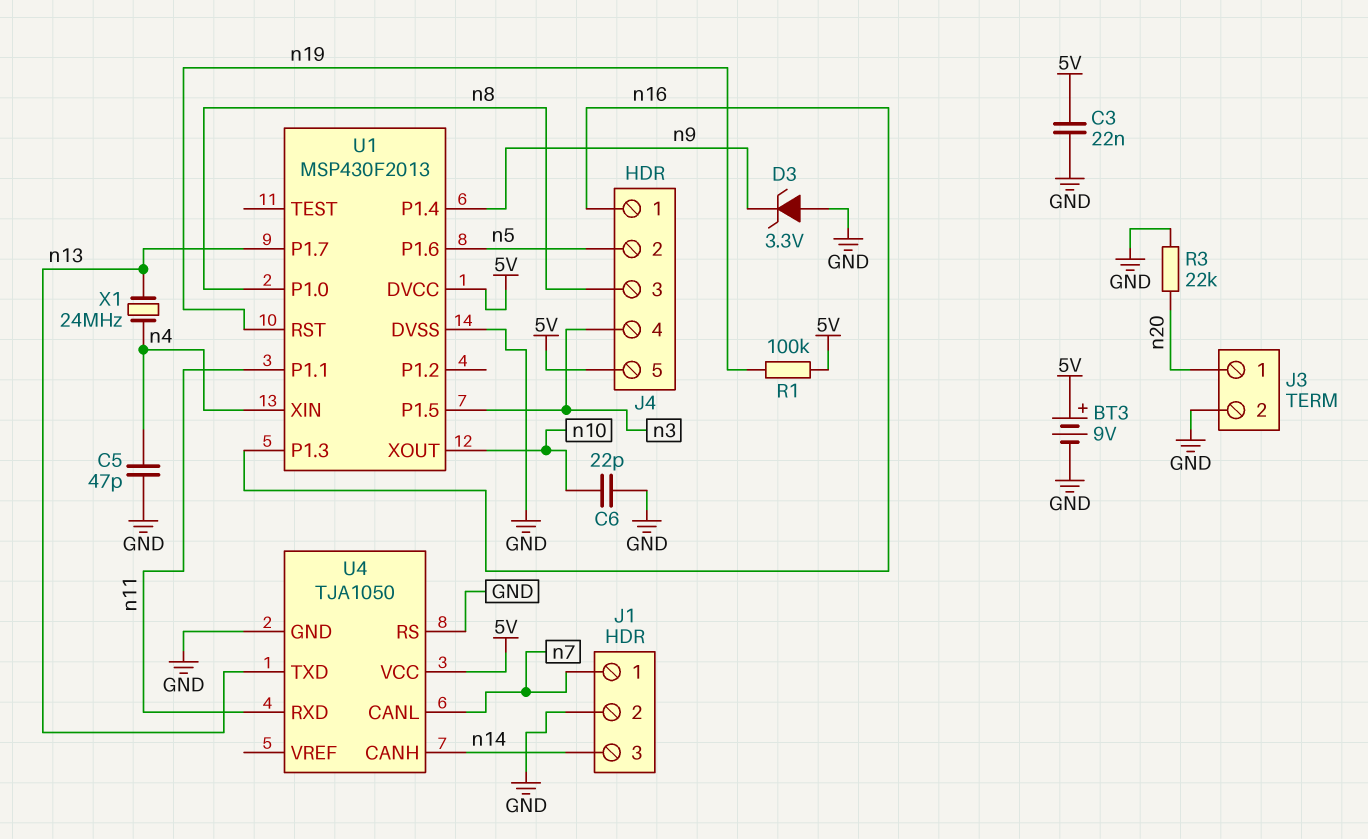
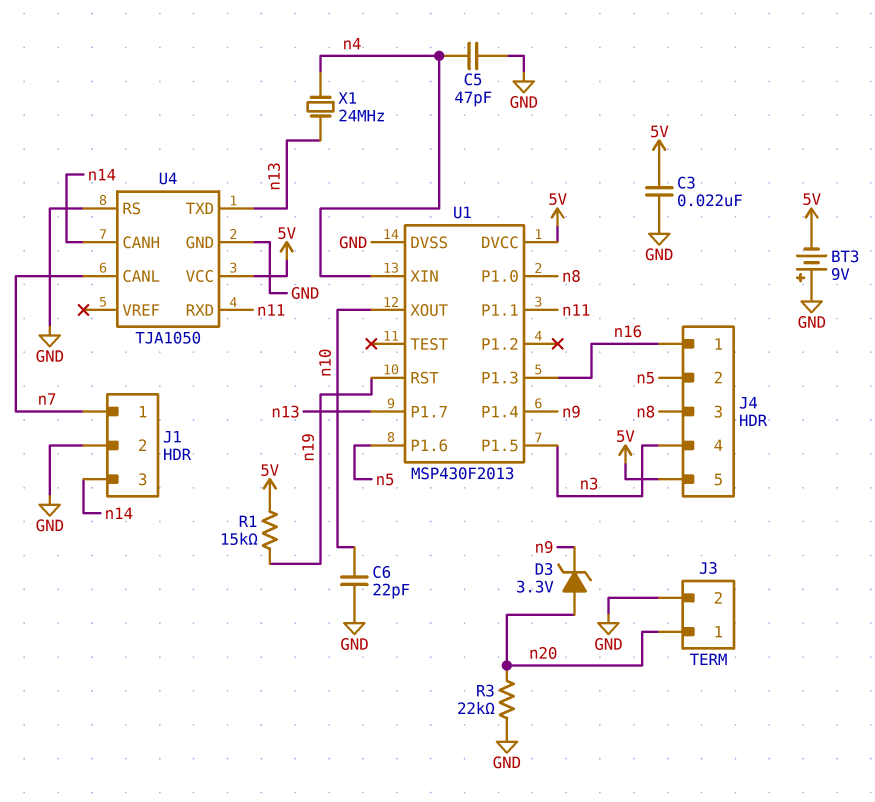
BT3: 9V (plus 5V, minus GND) -> 9V (plus GND, minus 5V)
D3: zener 3.3V (A GND, K n9) -> zener 3.3V (A n20, K n9)
R1: 100k (5V, n19) -> 15k (5V, n19)

